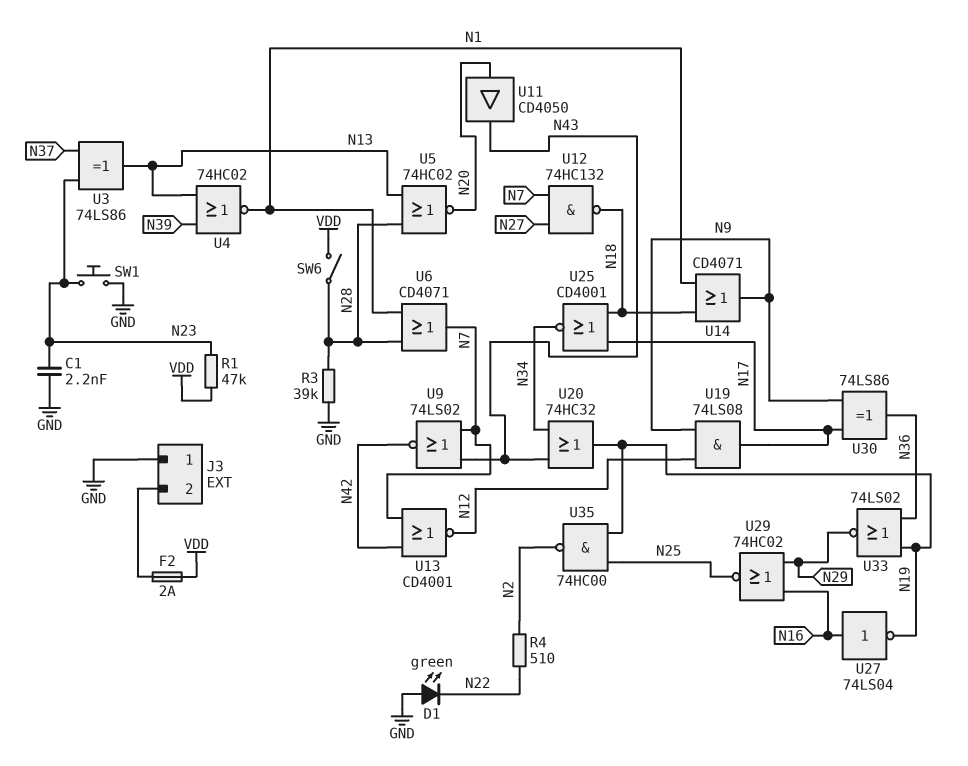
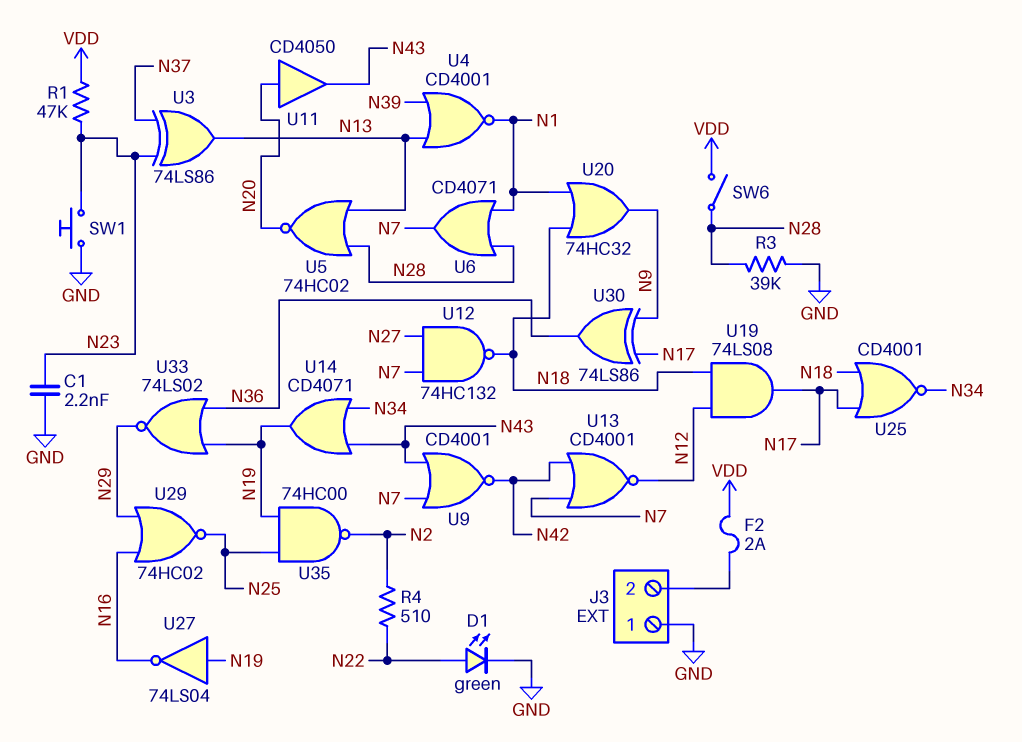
D1: LED green (A GND, K N22) -> LED green (A N22, K GND)
U4: NOR 74HC02 (in N13, in N39, out N1) -> NOR CD4001 (in N13, in N39, out N1)
U9: NOR 74LS02 (in N7, in N43, out N42) -> NOR CD4001 (in N7, in N43, out N42)
U14: OR CD4071 (in N1, in N18, out N9) -> OR CD4071 (in N34, in N43, out N19)
U19: AND 74LS08 (in N9, in N12, out N17) -> AND 74LS08 (in N12, in N18, out N17)
U20: OR 74HC32 (in N34, in N43, out N19) -> OR 74HC32 (in N1, in N18, out N9)
U27: NOT 74LS04 (in N16, out N19) -> NOT 74LS04 (in N19, out N16)

